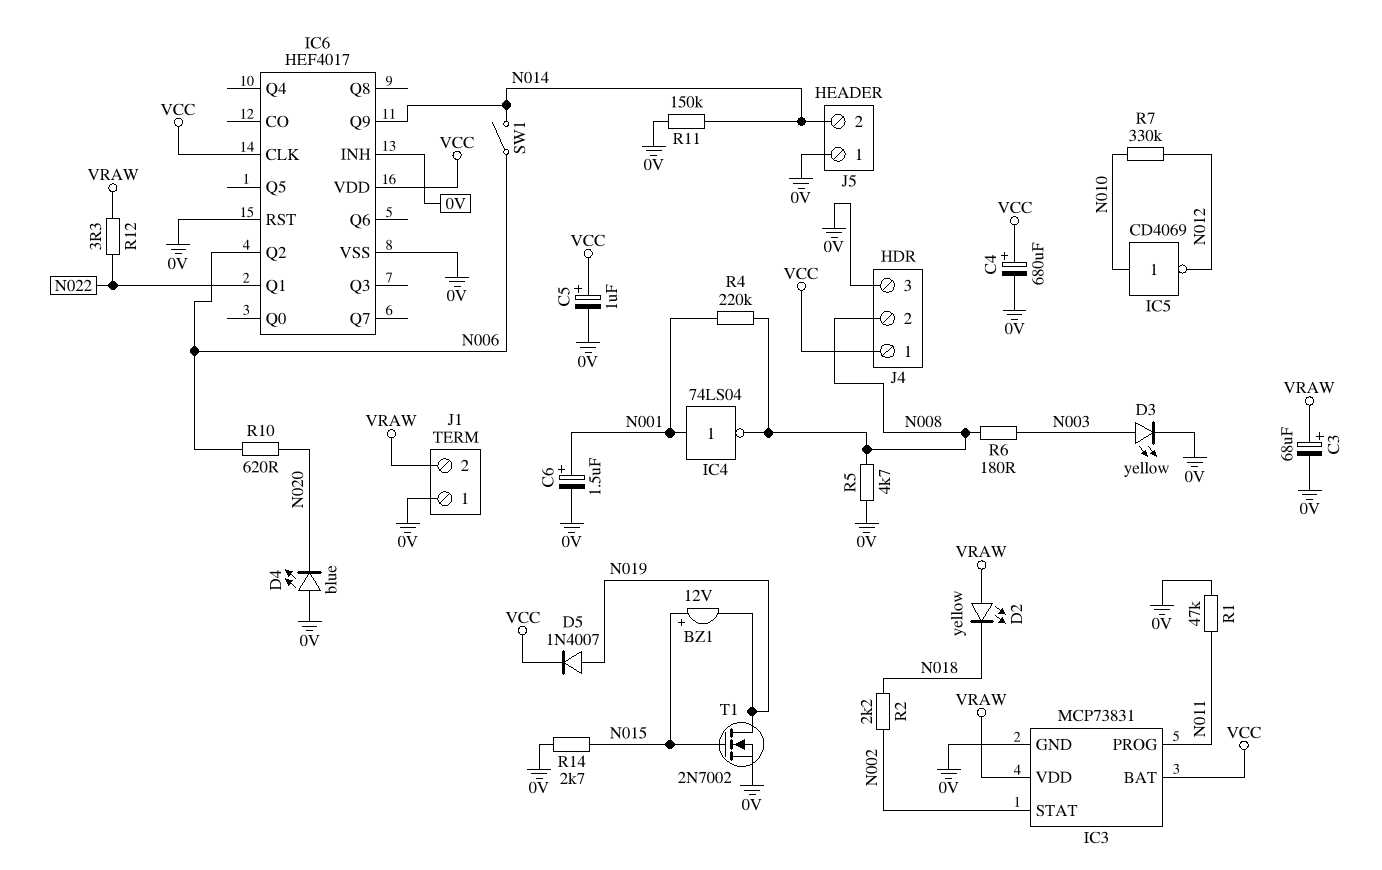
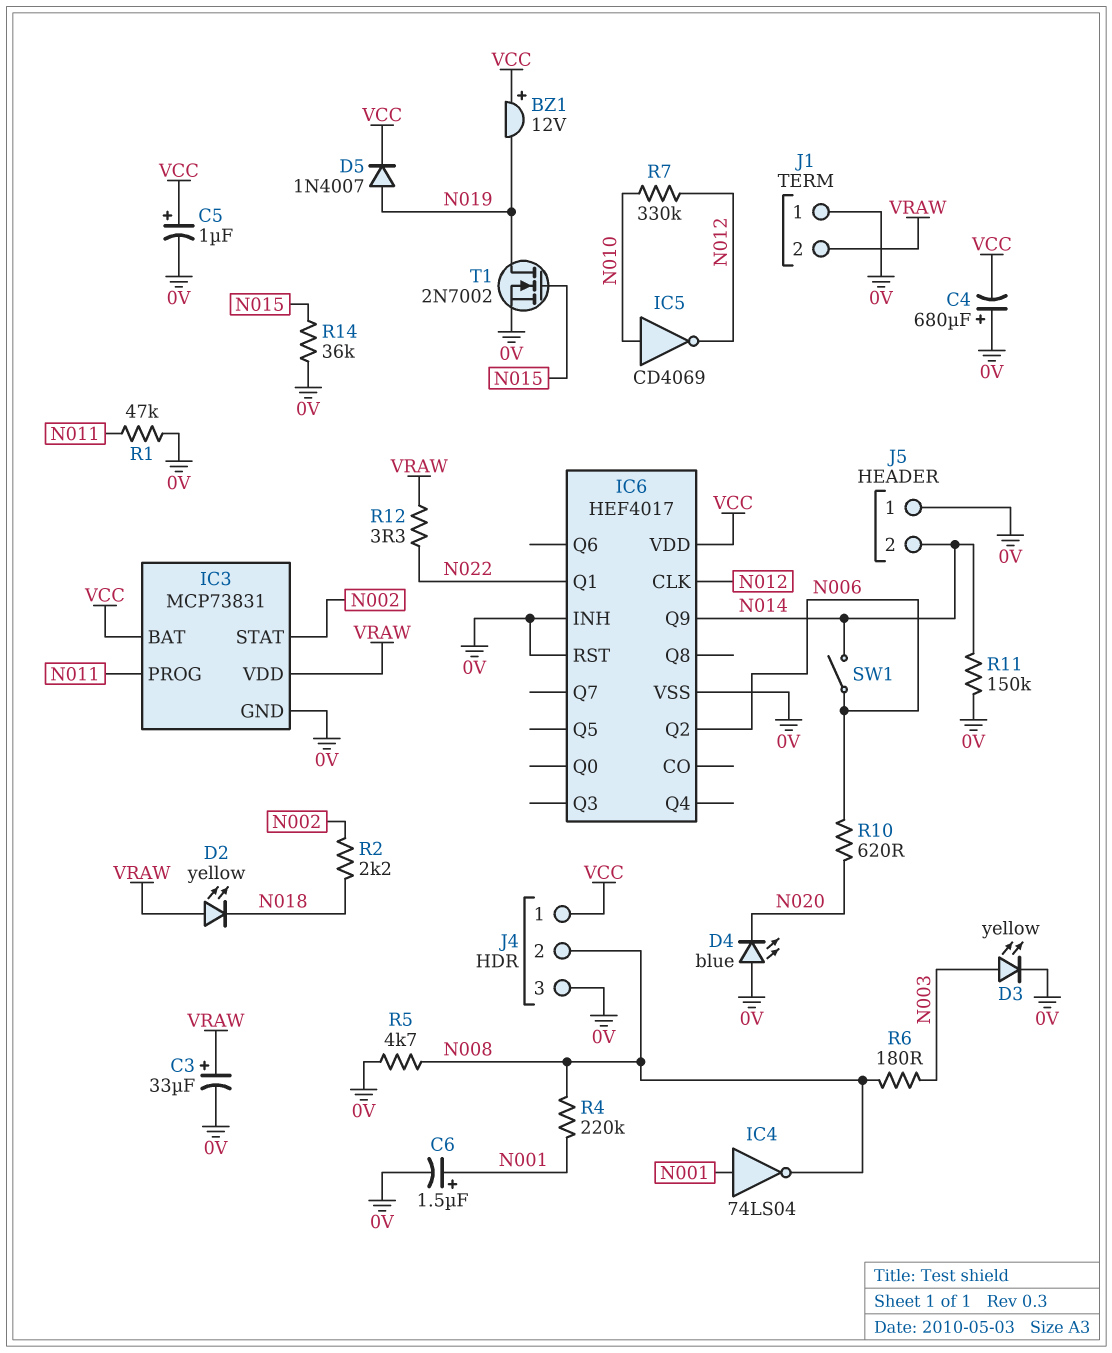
BZ1: buzzer 12V (plus N015, minus N019) -> buzzer 12V (plus VCC, minus N019)
C3: 68uF (plus VRAW, minus 0V) -> 33uF (plus VRAW, minus 0V)
C4: 680uF (plus VCC, minus 0V) -> 680uF (plus 0V, minus VCC)
IC6 pin CLK: VCC -> N012
R14: 2.7k (0V, N015) -> 36k (0V, N015)

